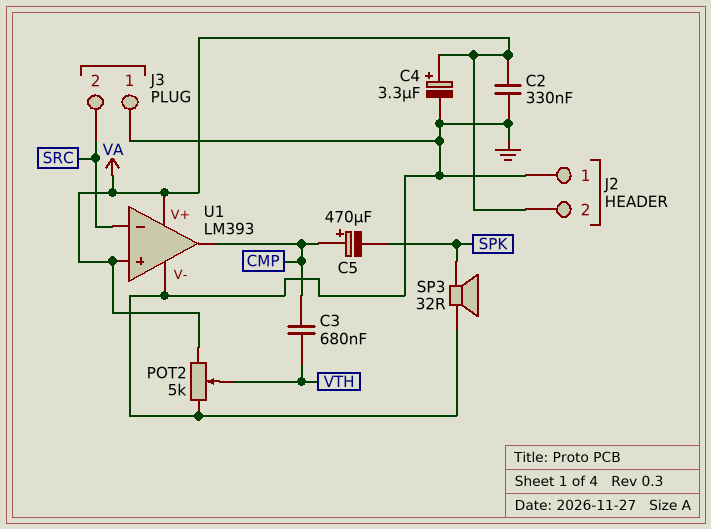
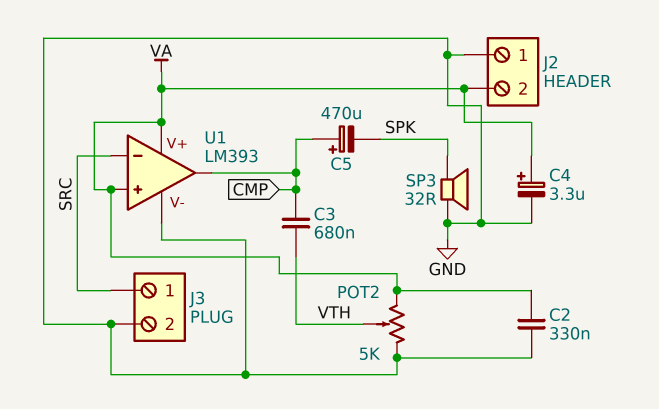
J3 pin 1: GND -> SRC
J3 pin 2: SRC -> GND

